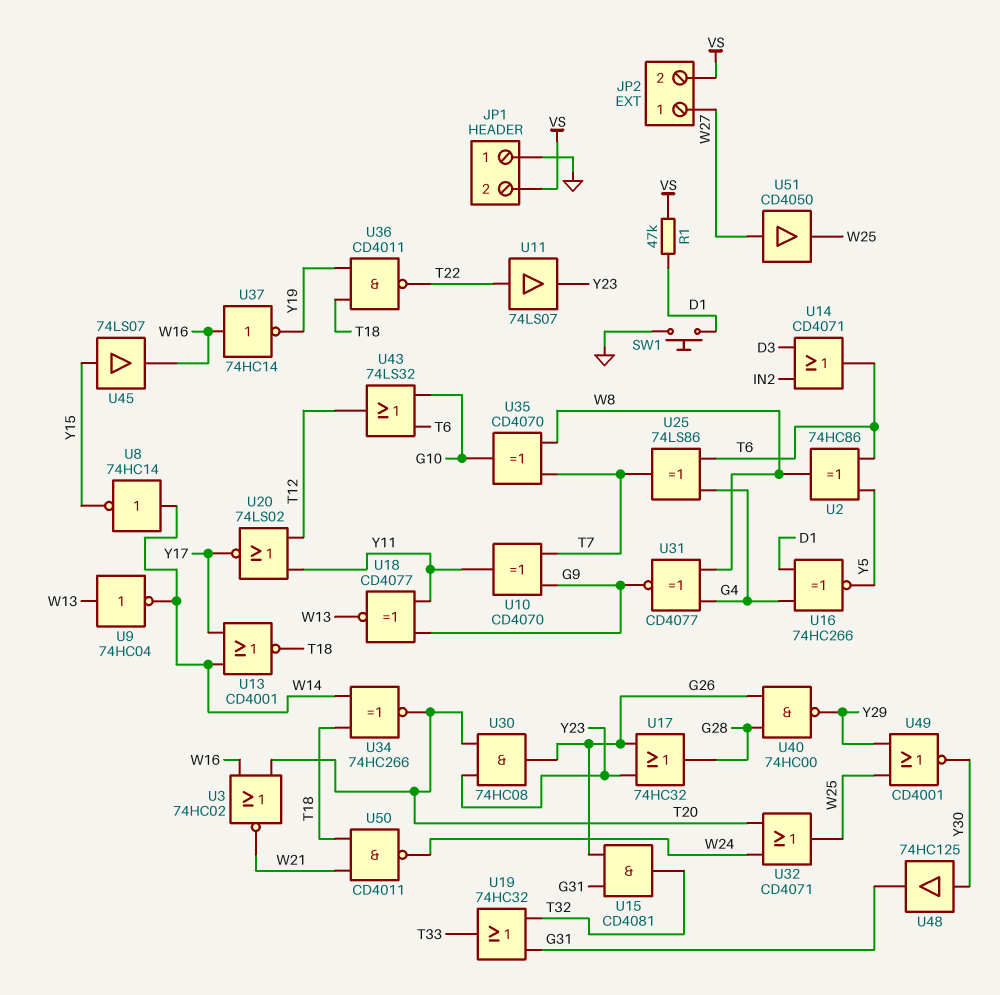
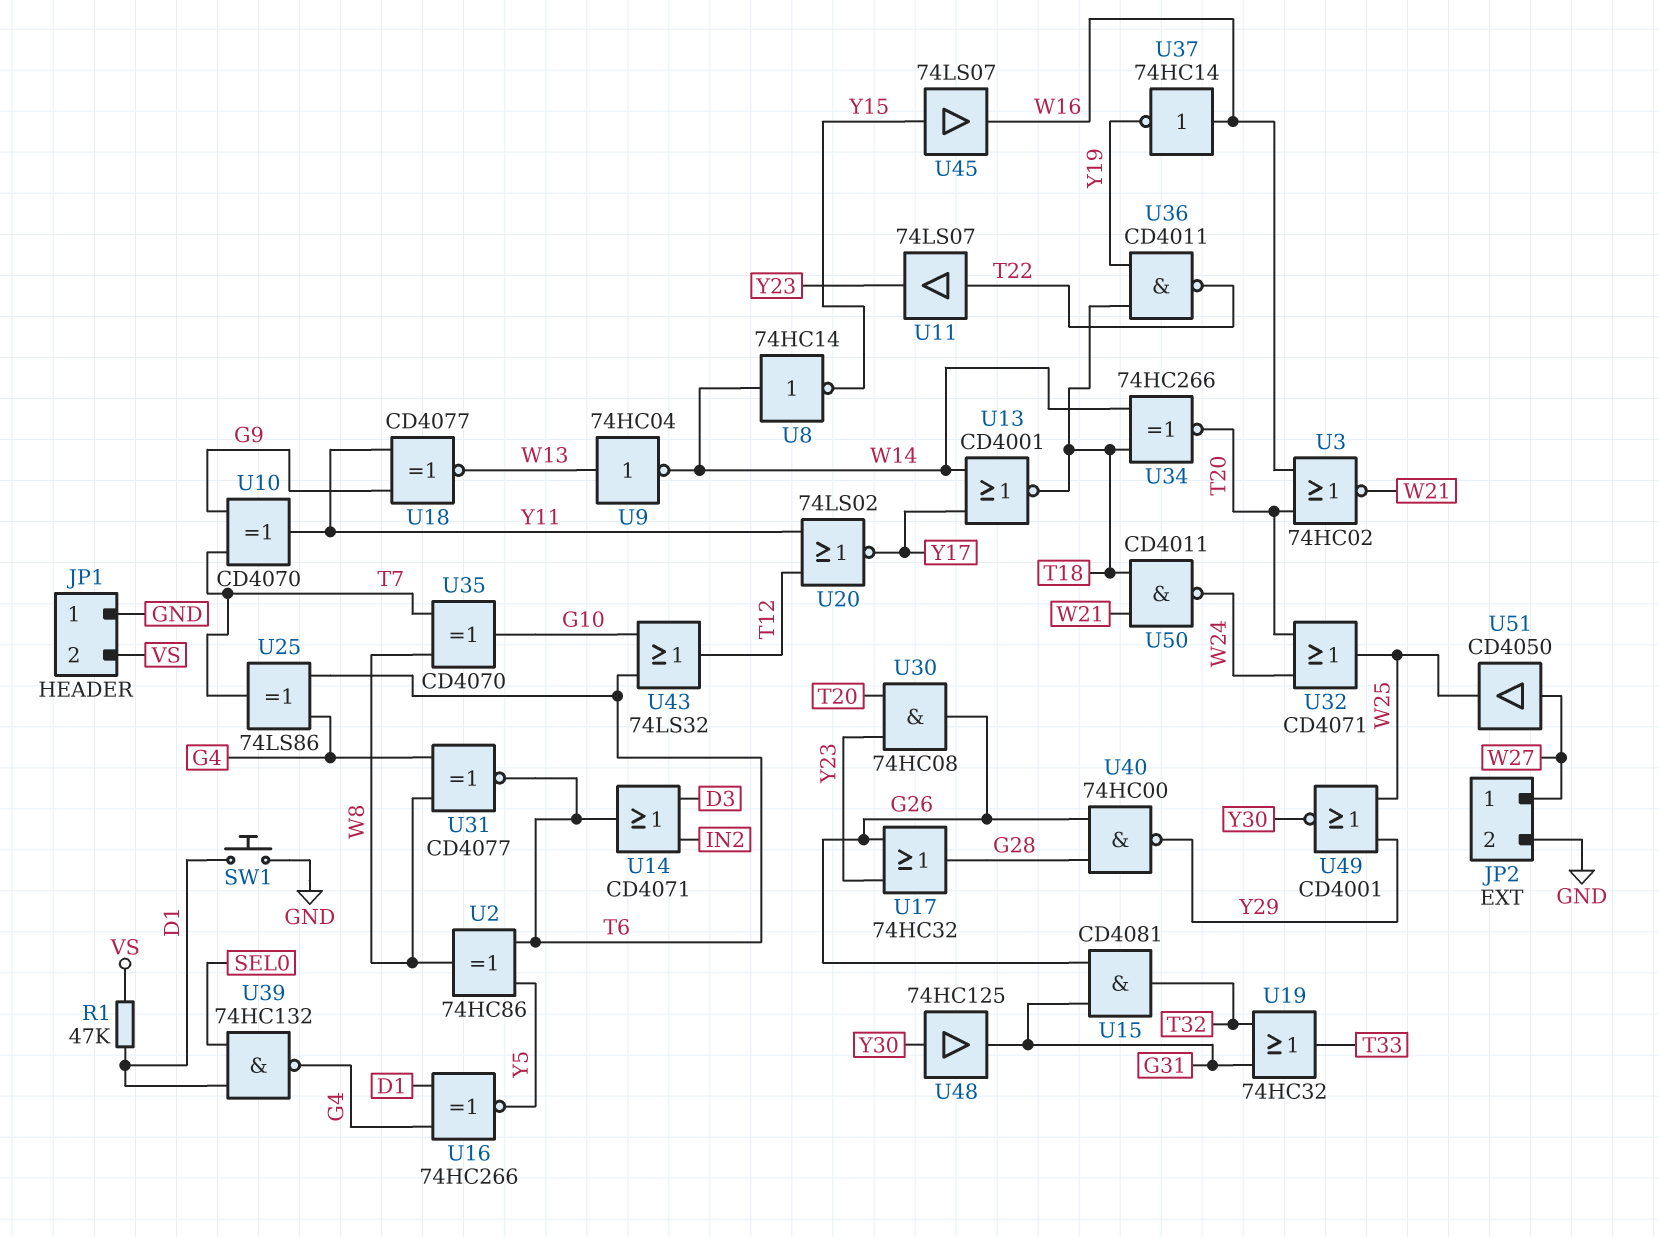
JP2 pin 2: VS -> GND
U31: XNOR CD4077 (in G4, in W8, out G9) -> XNOR CD4077 (in G4, in W8, out T6)
U39: none -> NAND 74HC132 (in D1, in SEL0, out G4)

